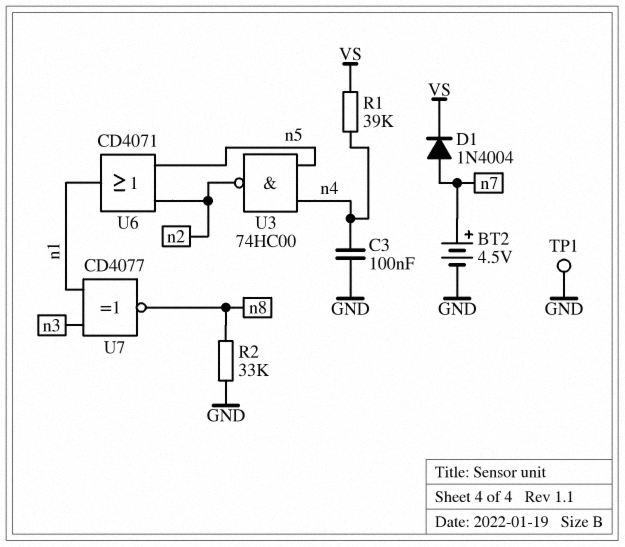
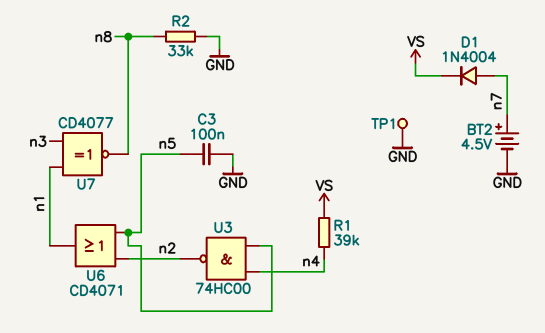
C3: 100nF (GND, n4) -> 100nF (GND, n5)

